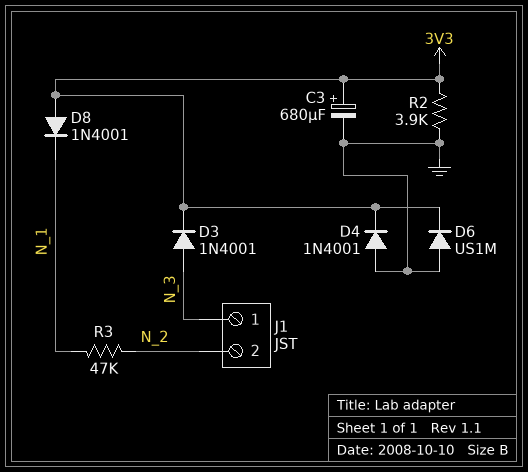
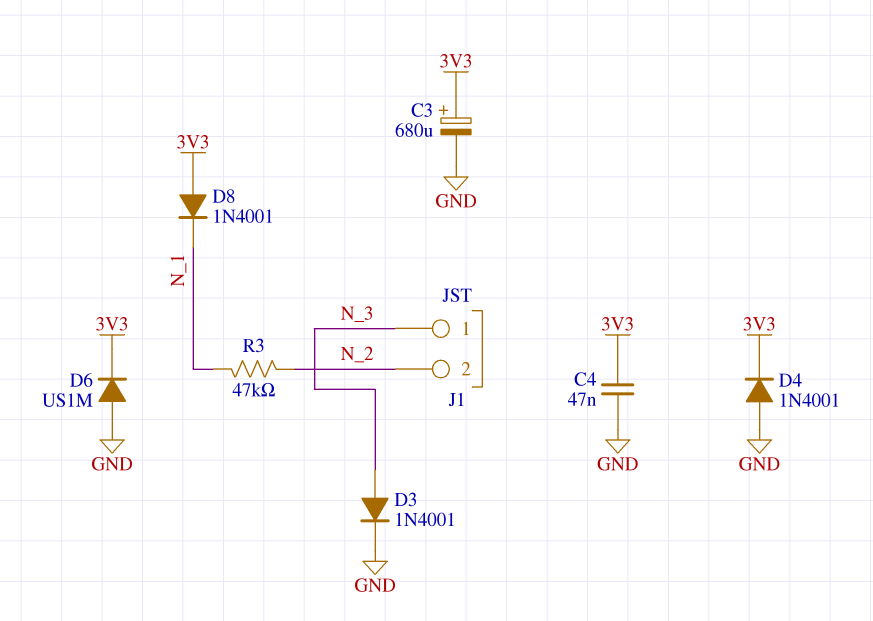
C4: none -> 47nF (3V3, GND)
D3: diode 1N4001 (A N_3, K 3V3) -> diode 1N4001 (A N_3, K GND)
R2: 3.9k (3V3, GND) -> none

